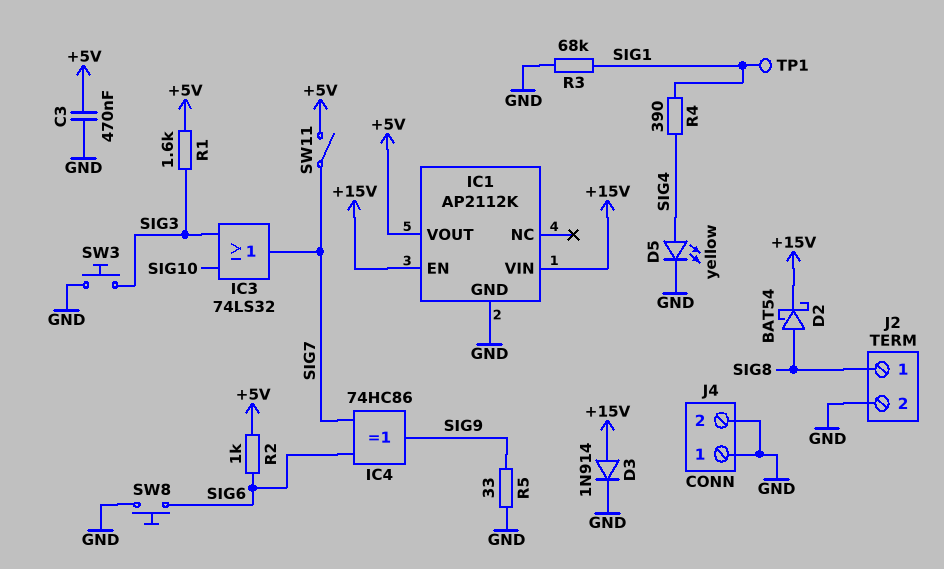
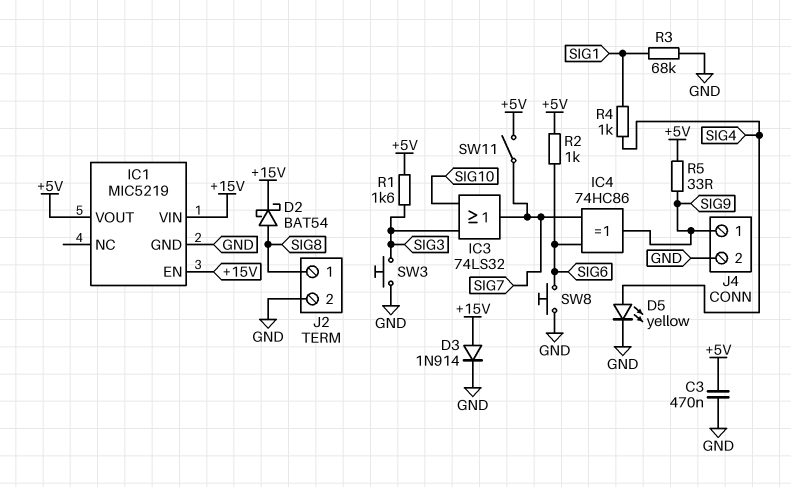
IC1: AP2112K -> MIC5219
J4 pin 1: GND -> SIG9
R4: 390 (SIG1, SIG4) -> 1k (SIG1, SIG4)
R5: 33 (GND, SIG9) -> 33 (+5V, SIG9)
TP1: test point (SIG1) -> none

